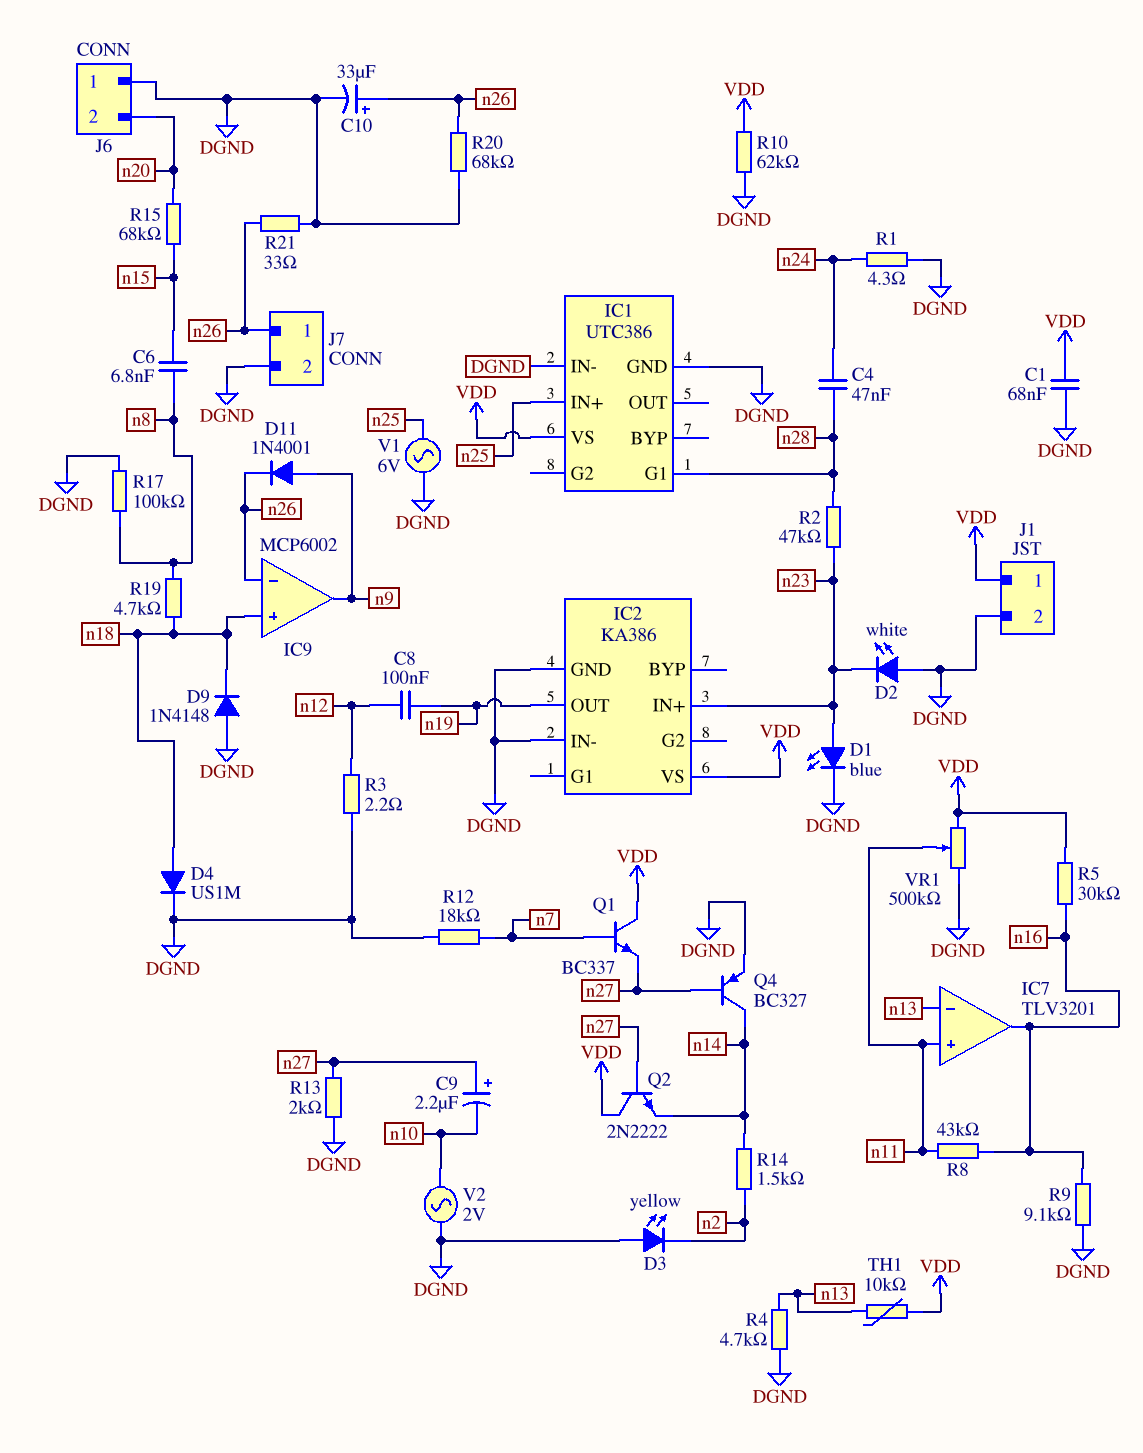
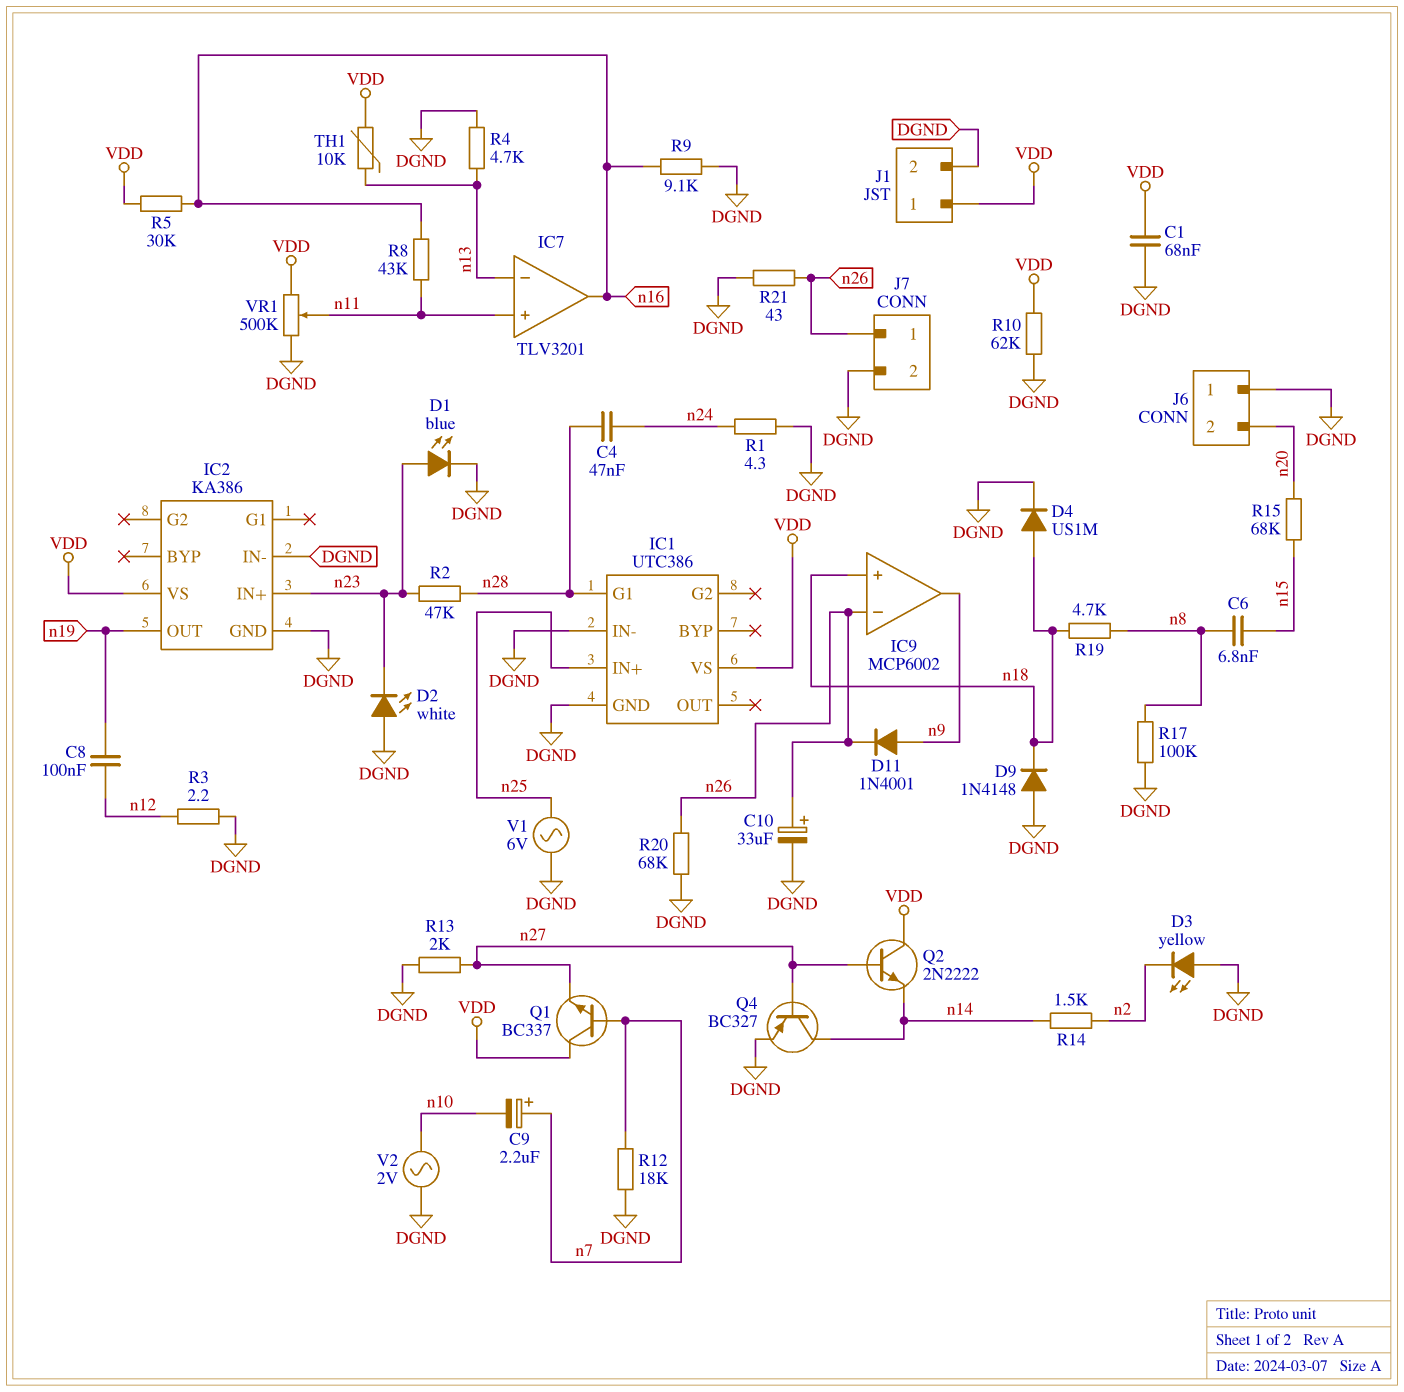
C9: 2.2uF (plus n27, minus n10) -> 2.2uF (plus n7, minus n10)
R21: 33 (DGND, n26) -> 43 (DGND, n26)

